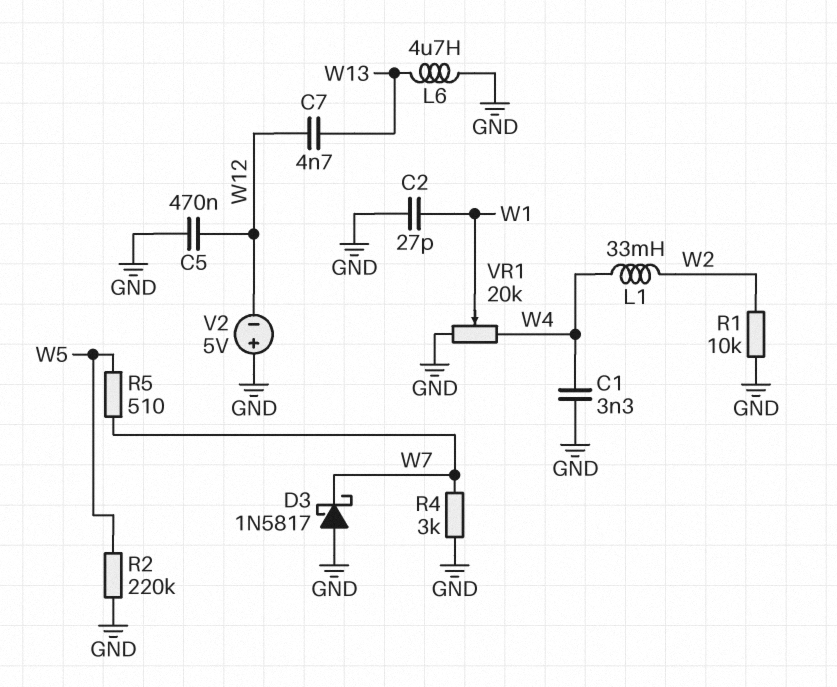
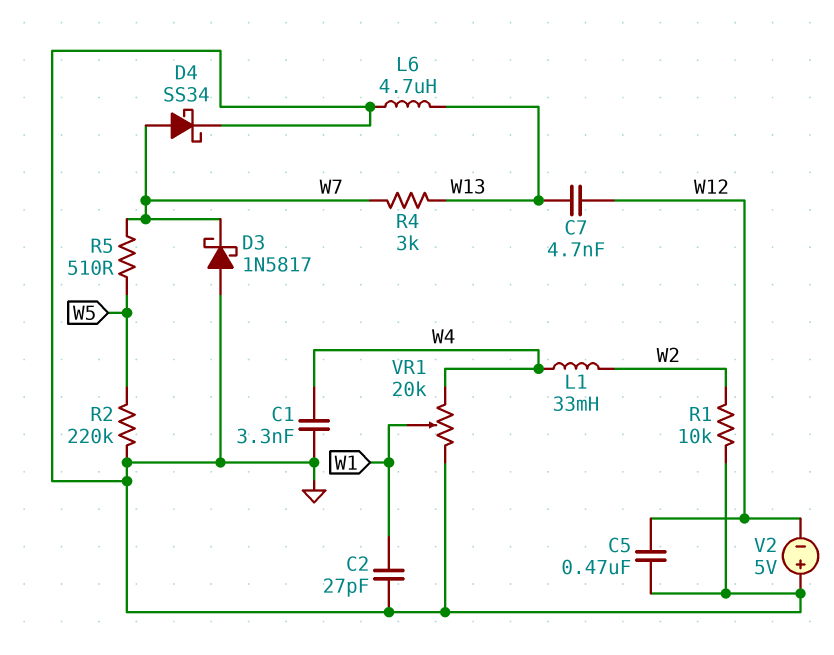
D4: none -> schottky SS34 (A W7, K GND)
R4: 3k (GND, W7) -> 3k (W7, W13)

